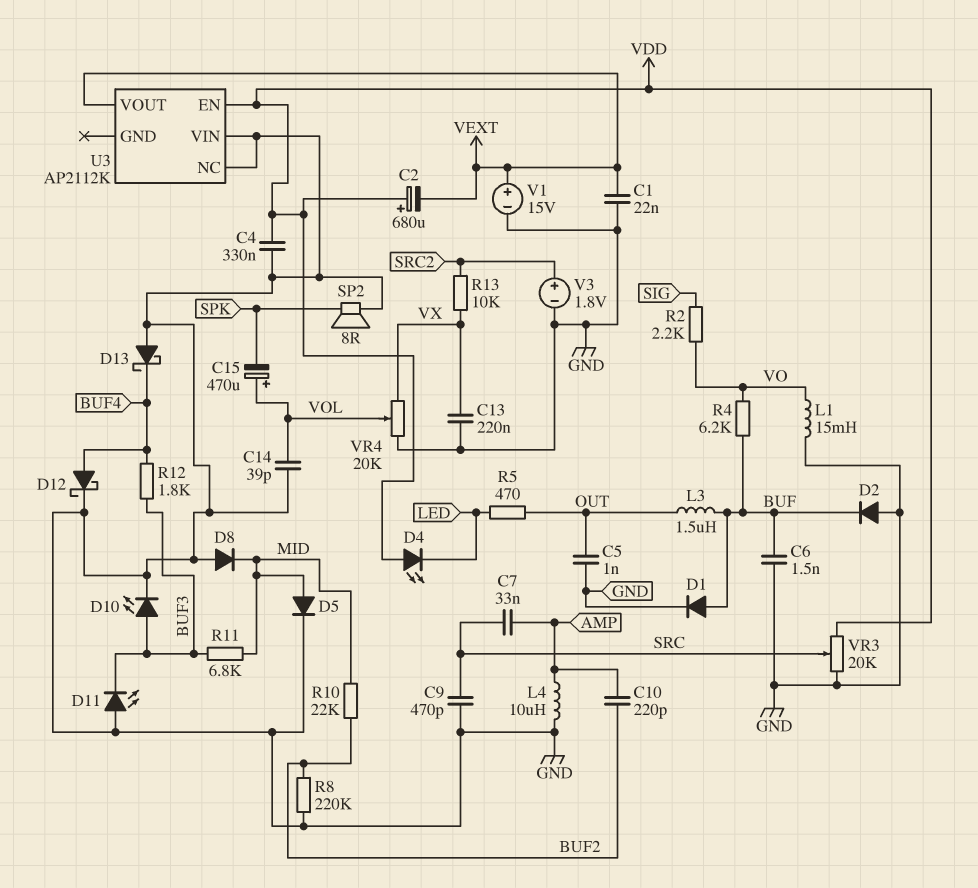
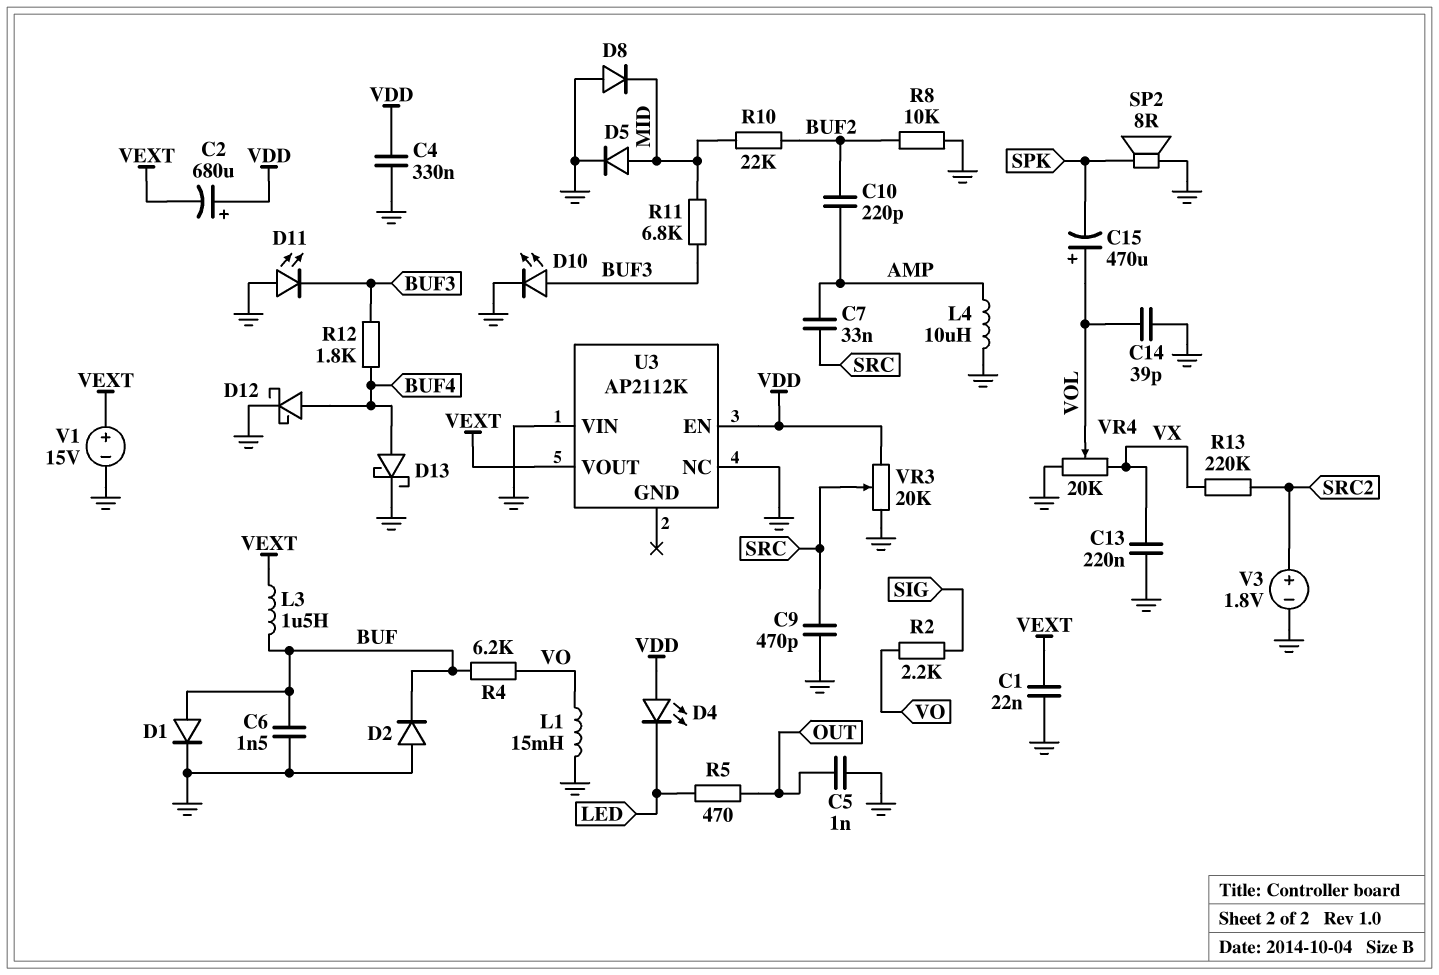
D13: schottky (A GND, K BUF4) -> schottky (A BUF4, K GND)
L3: 1.5uH (BUF, OUT) -> 1.5uH (BUF, VEXT)
R8: 220k (BUF2, GND) -> 10k (BUF2, GND)
R13: 10k (SRC2, VX) -> 220k (SRC2, VX)

